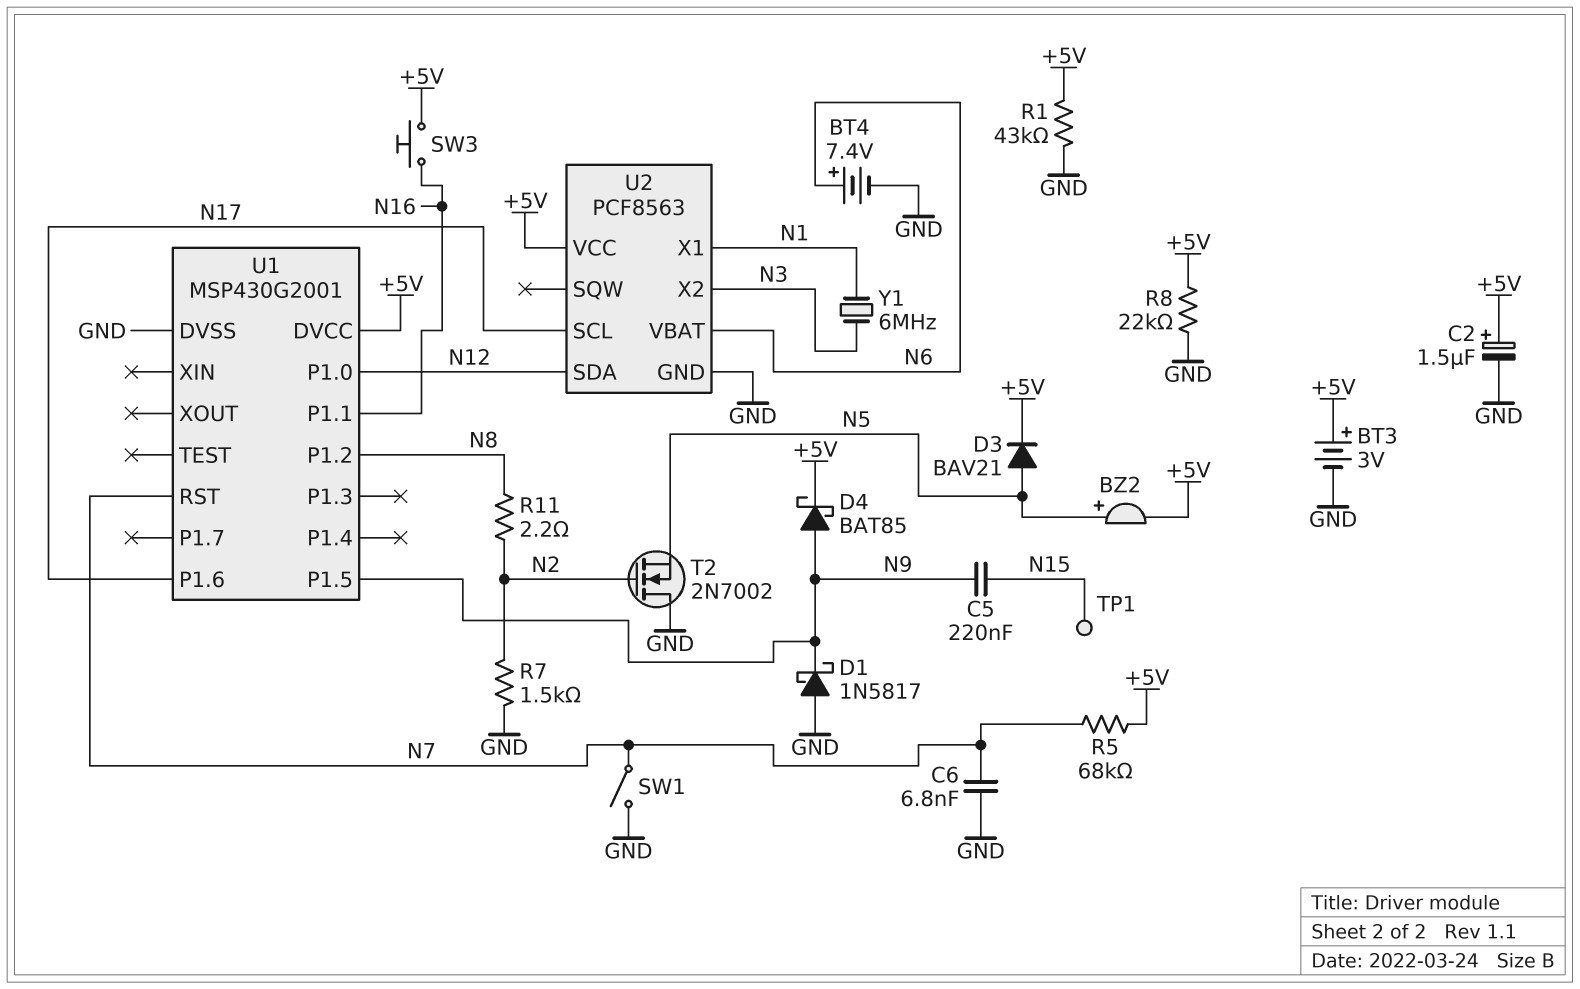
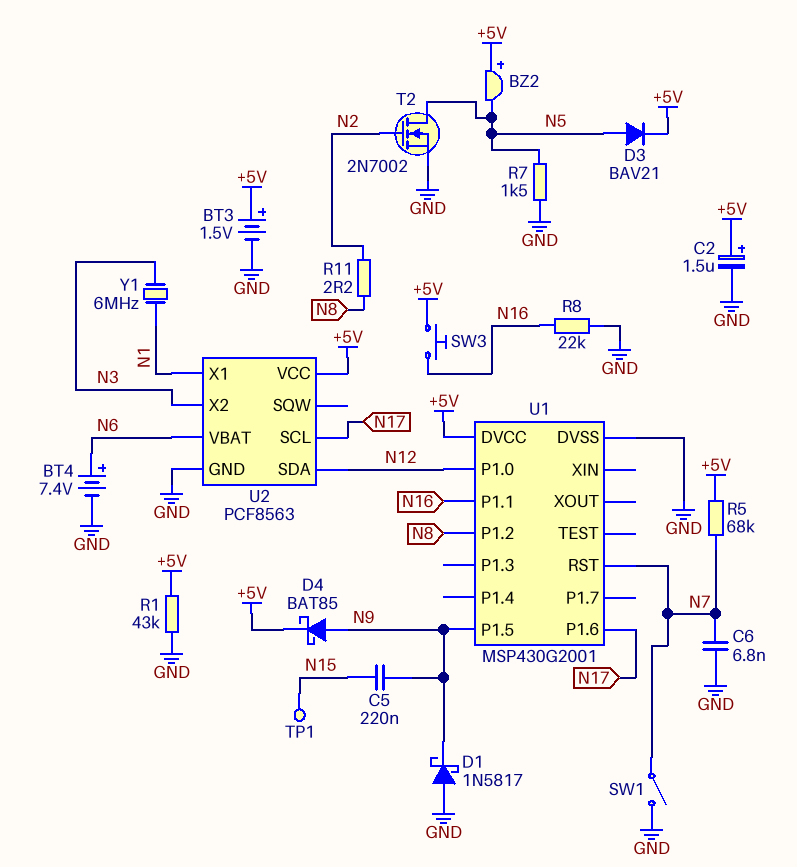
BT3: 3V (plus +5V, minus GND) -> 1.5V (plus +5V, minus GND)
BZ2: buzzer (plus N5, minus +5V) -> buzzer (plus +5V, minus N5)
R7: 1.5k (GND, N2) -> 1.5k (GND, N5)
R8: 22k (+5V, GND) -> 22k (GND, N16)
T2: NMOS 2N7002 (G N2, D GND, S N5) -> NMOS 2N7002 (G N2, D N5, S GND)

